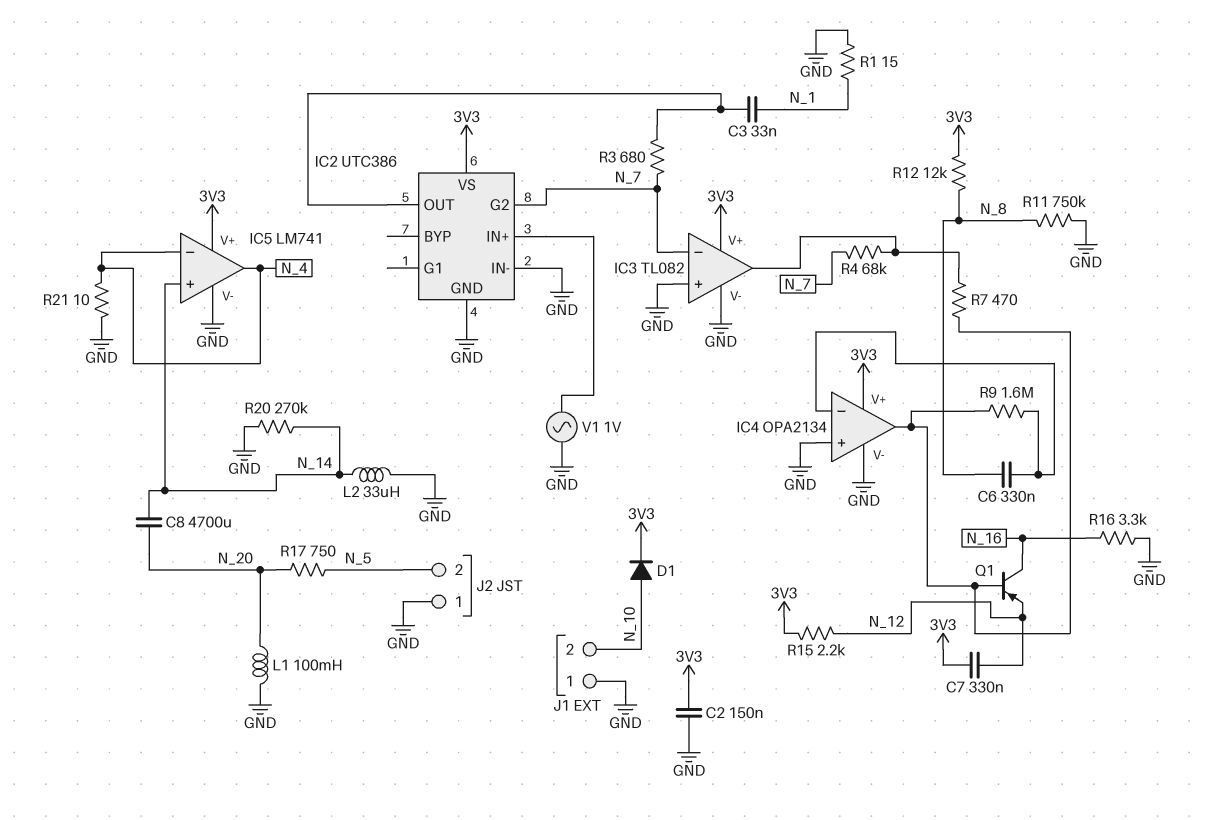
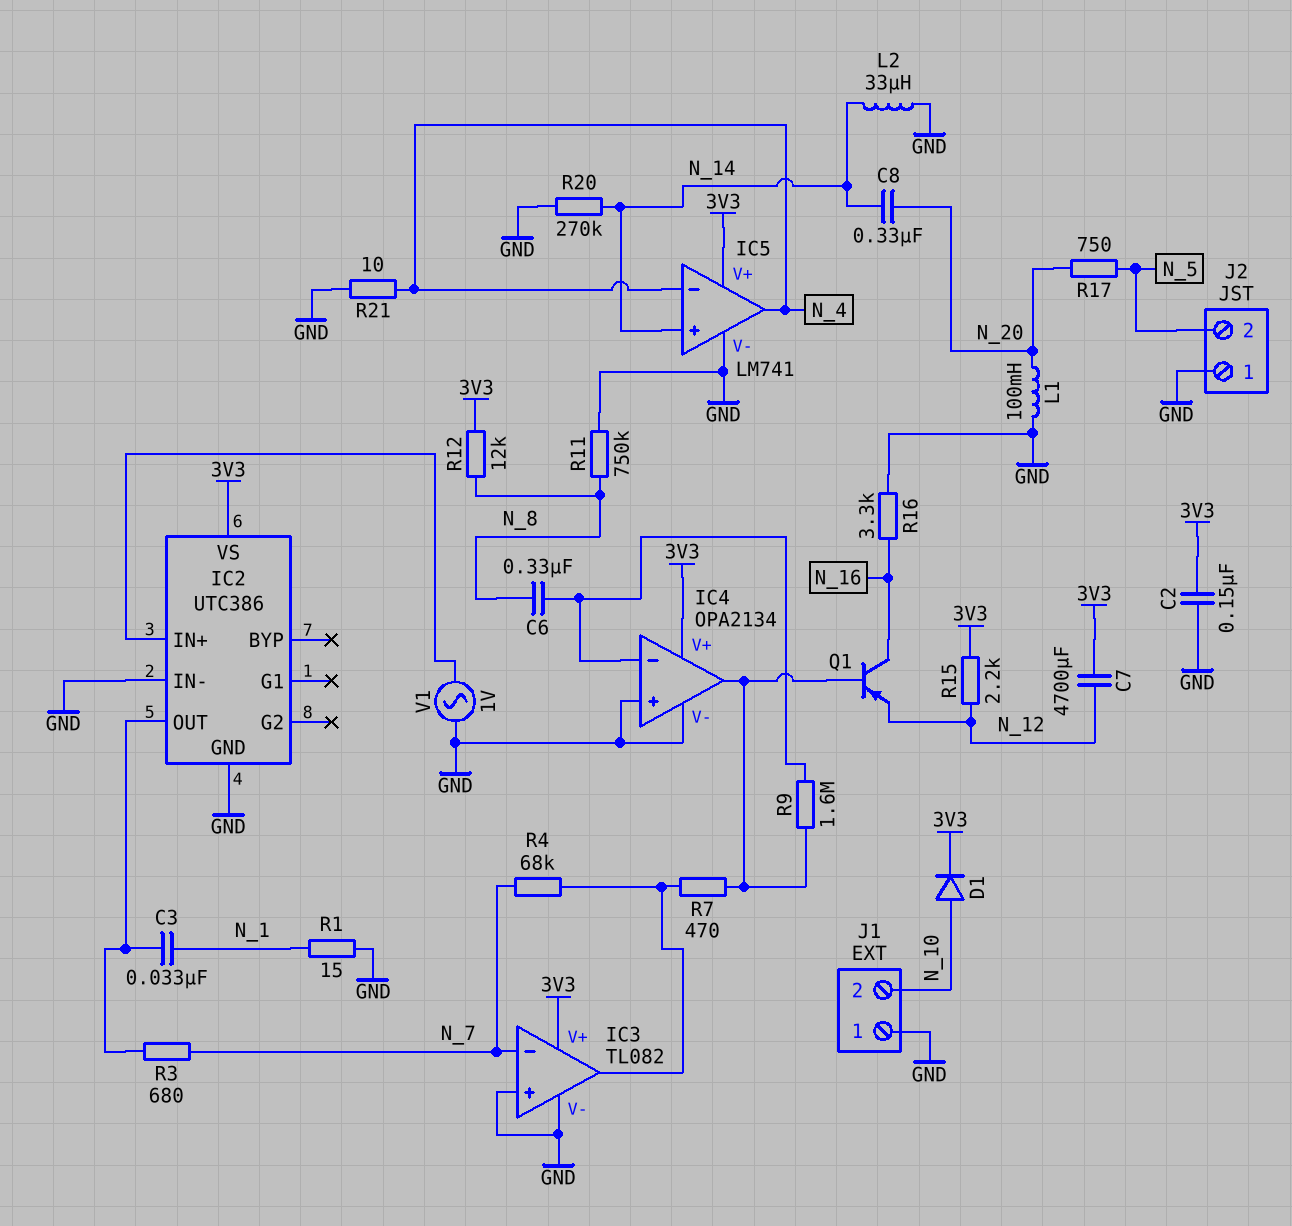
C7: 330nF (3V3, N_12) -> 4700uF (3V3, N_12)
C8: 4700uF (N_14, N_20) -> 330nF (N_14, N_20)
IC2 pin G2: N_7 -> none

